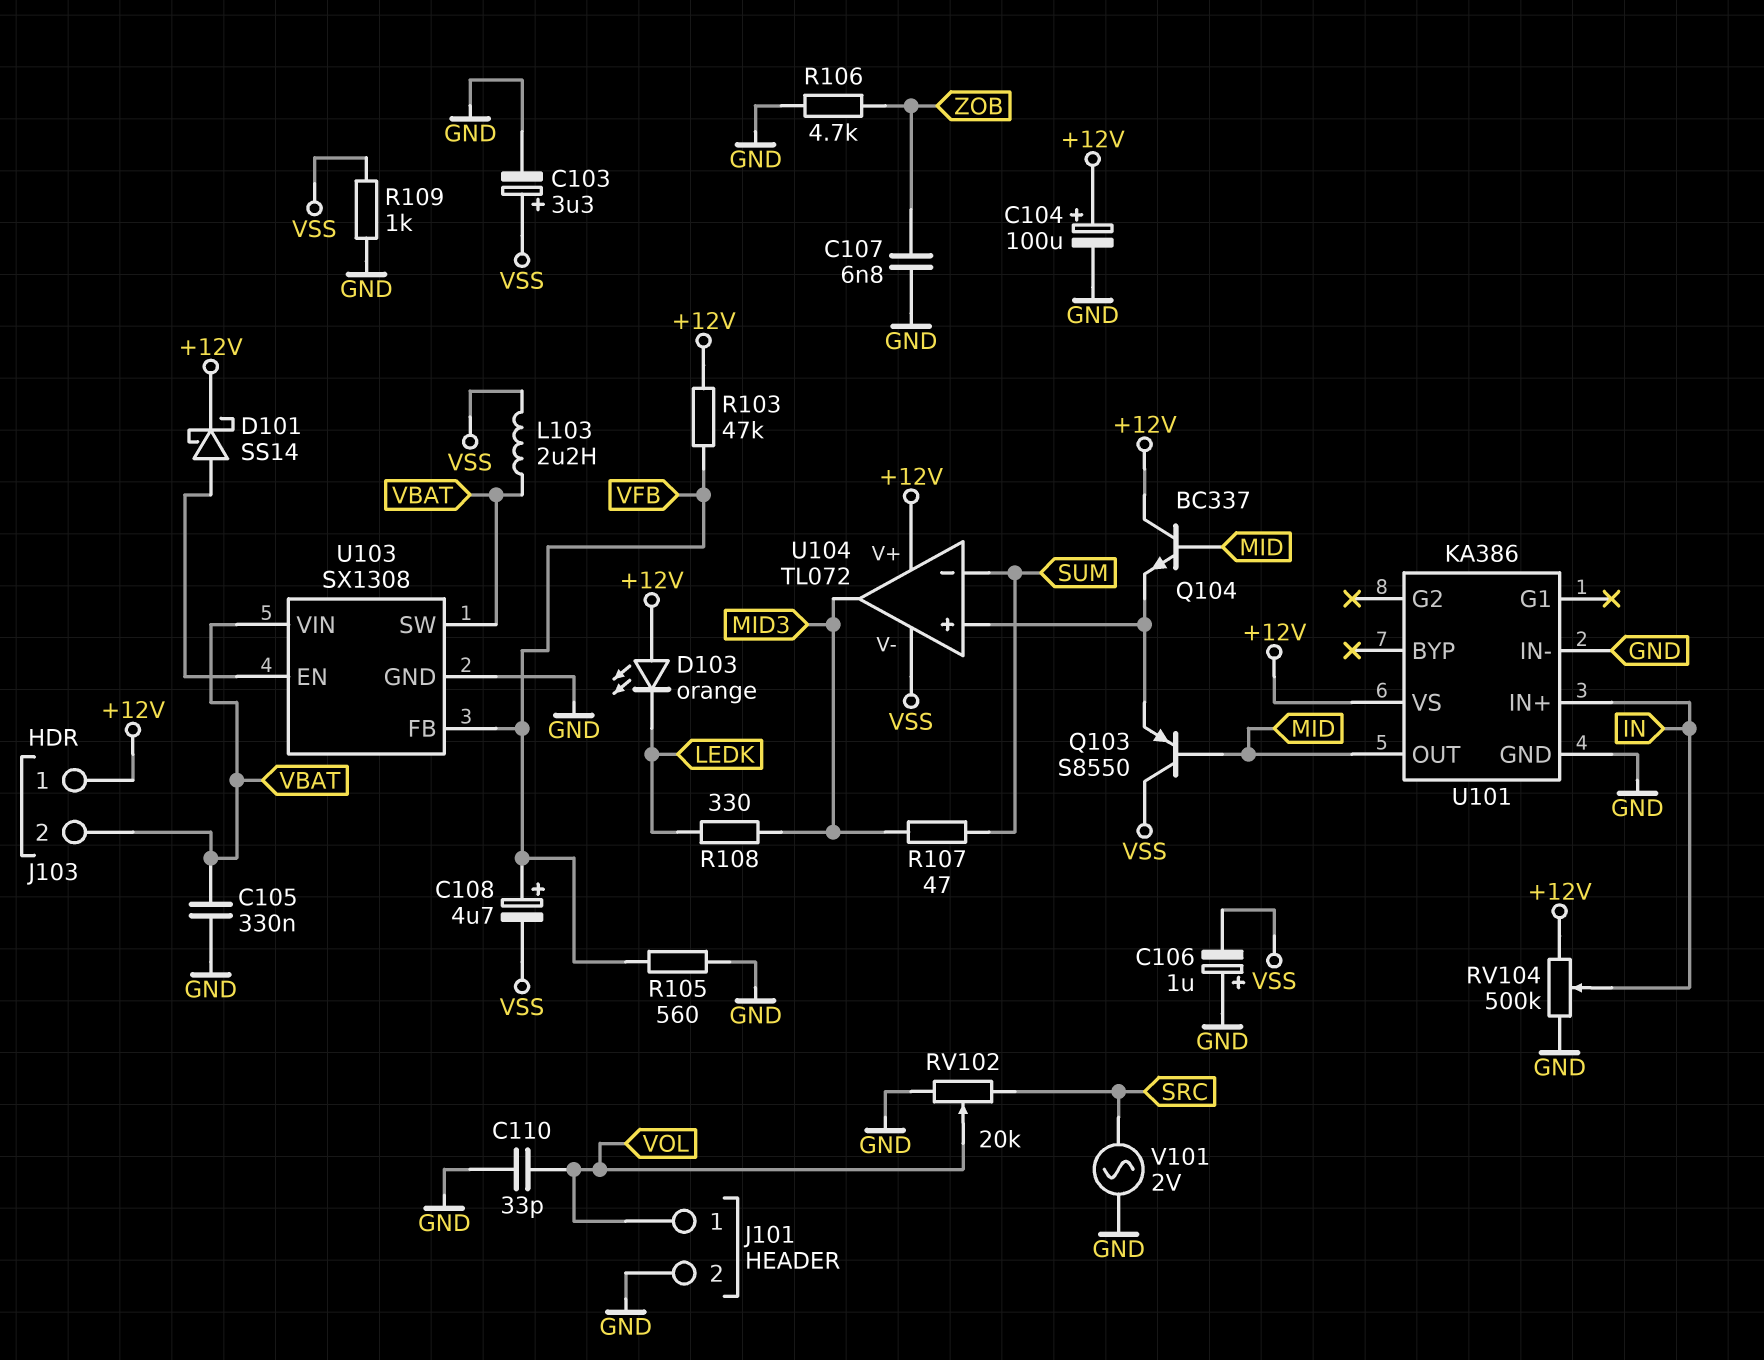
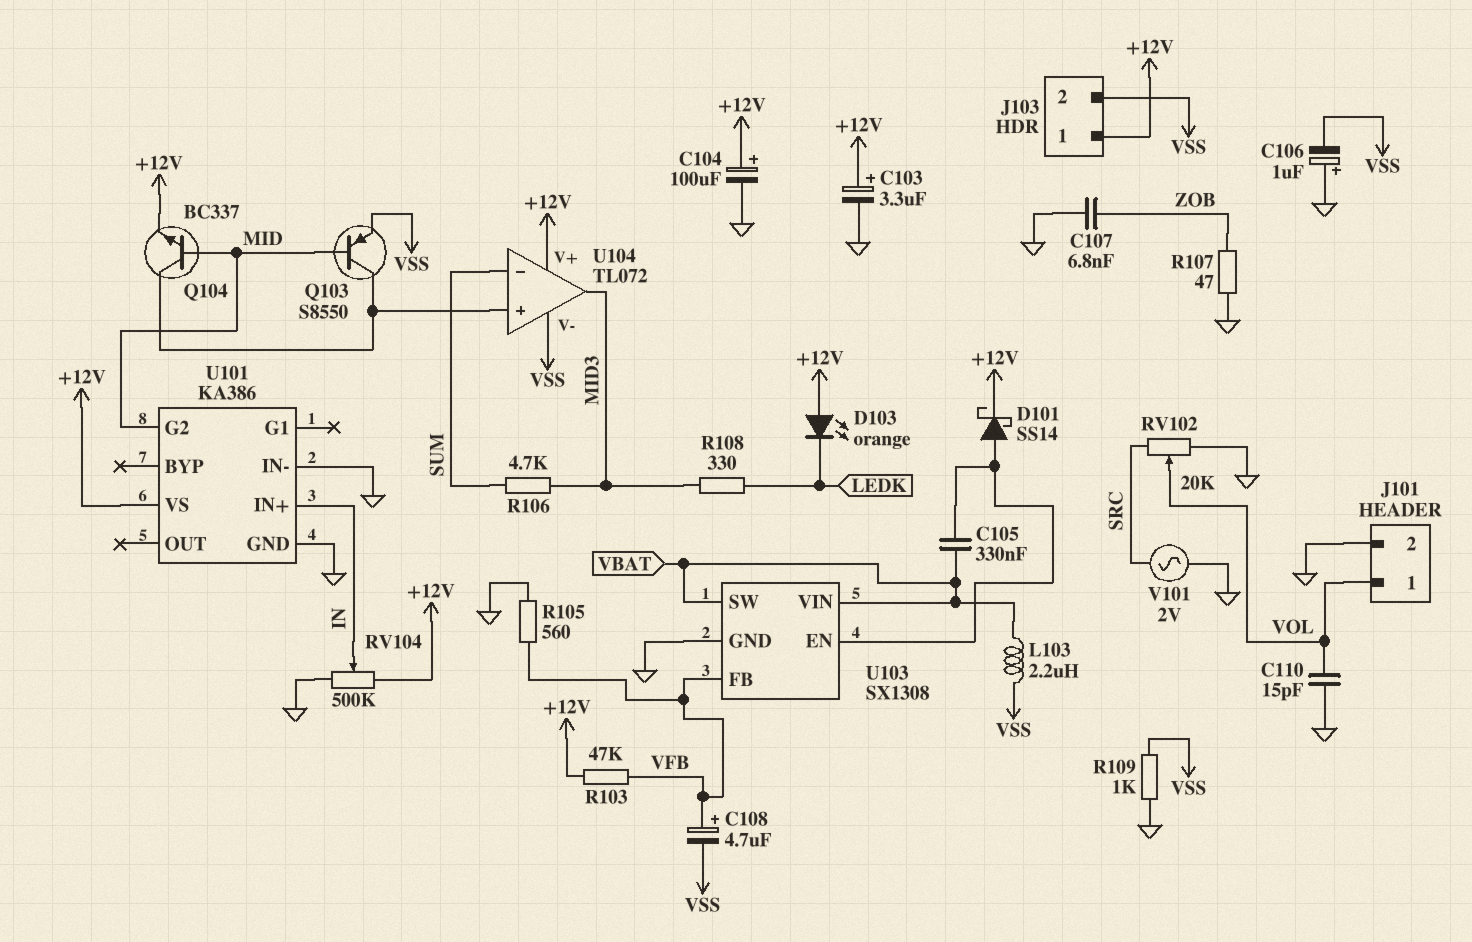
C103: 3.3uF (plus VSS, minus GND) -> 3.3uF (plus +12V, minus GND)
C105: 330nF (GND, VBAT) -> 330nF (U103/EN, VBAT)
C110: 33pF (GND, VOL) -> 15pF (GND, VOL)
J103 pin 2: VBAT -> VSS
Q103: PNP S8550 (B MID, C VSS, E U104/in+) -> PNP S8550 (B MID, C U104/in+, E VSS)
Q104: NPN BC337 (B MID, C +12V, E U104/in+) -> NPN BC337 (B MID, C U104/in+, E +12V)
R106: 4.7k (GND, ZOB) -> 4.7k (MID3, SUM)
R107: 47 (MID3, SUM) -> 47 (GND, ZOB)
U101 pin G2: none -> MID
U101 pin OUT: MID -> none

